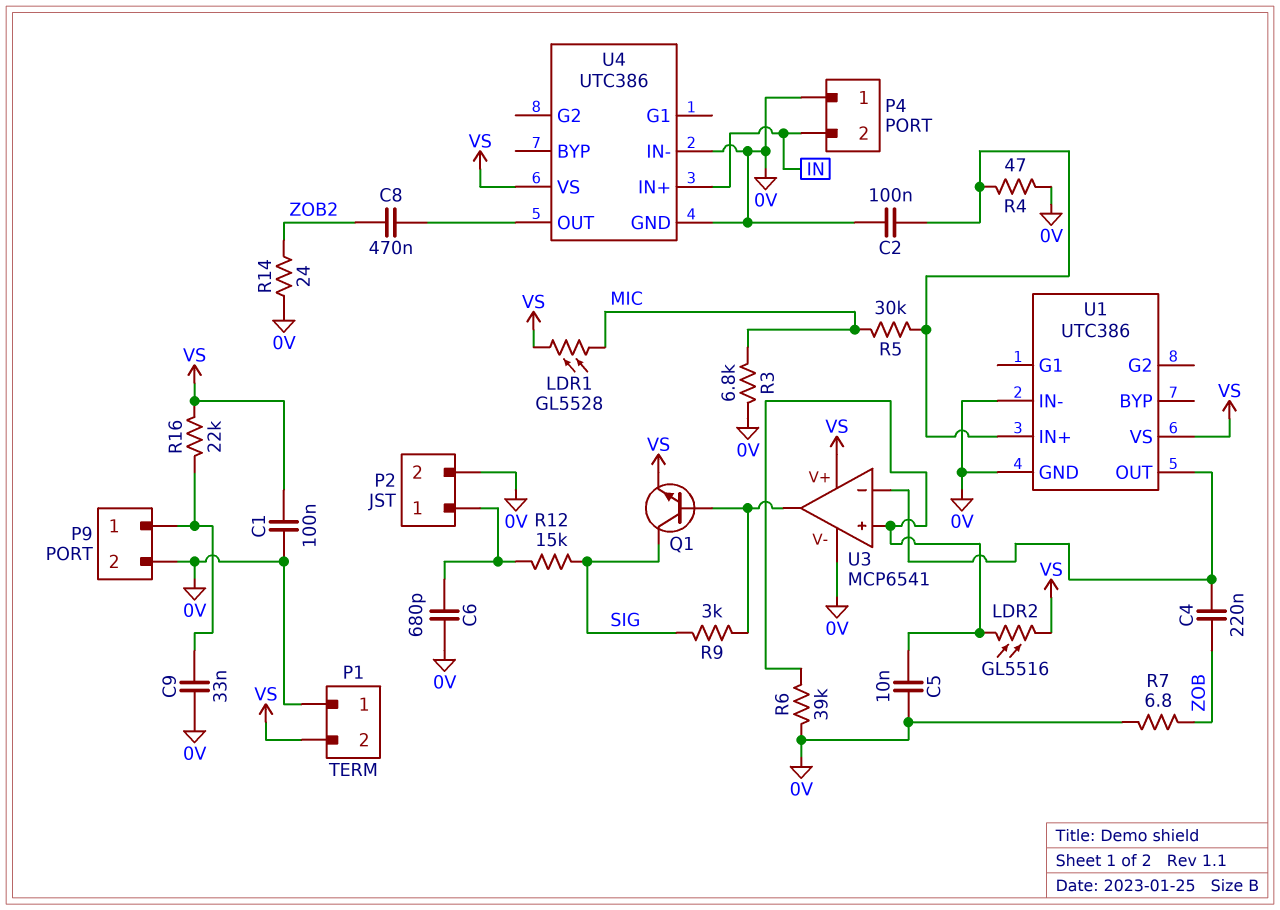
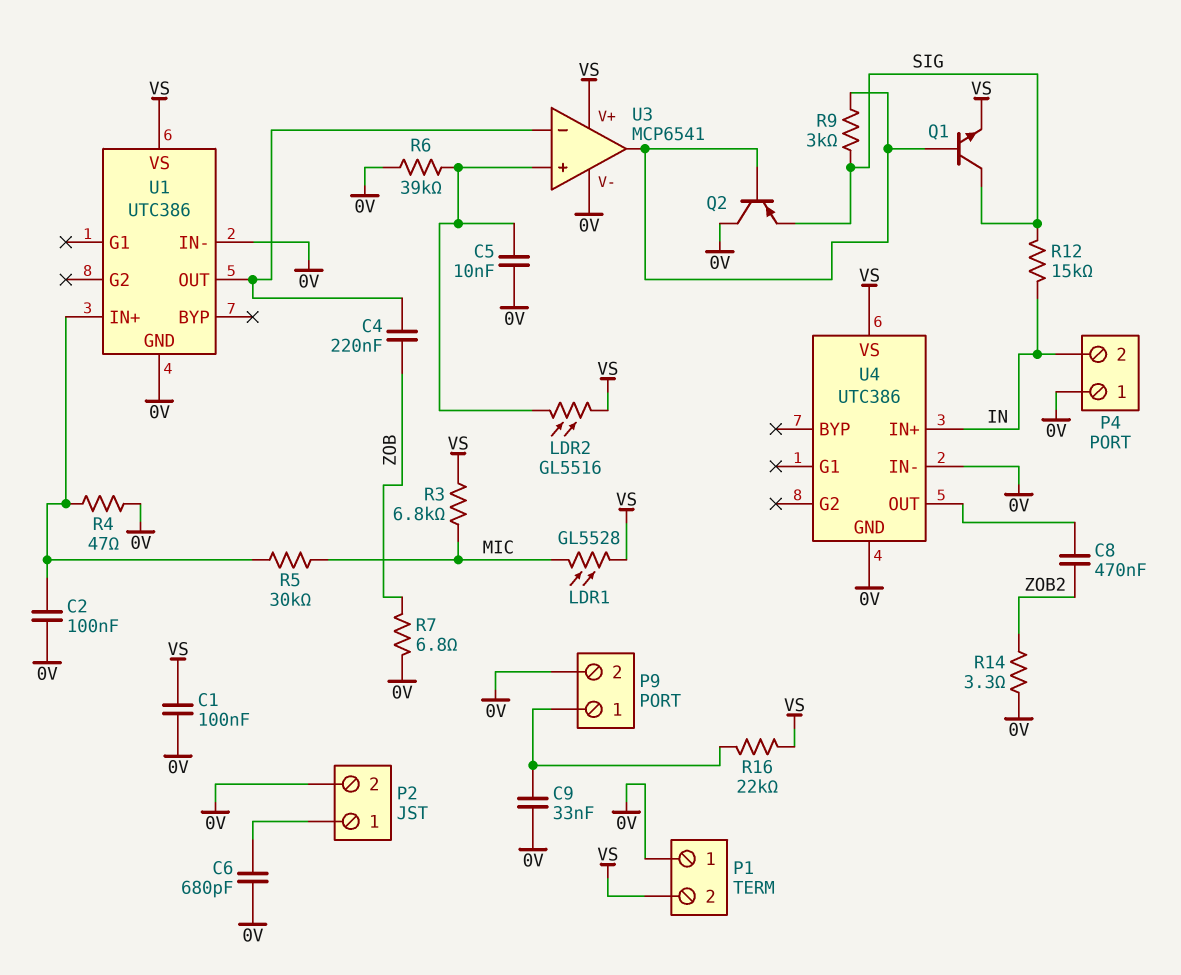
Q2: none -> PNP (B U3/out, C 0V, E SIG)
R3: 6.8k (0V, MIC) -> 6.8k (MIC, VS)
R12: 15k (P2/1, SIG) -> 15k (IN, SIG)
R14: 24 (0V, ZOB2) -> 3.3 (0V, ZOB2)

